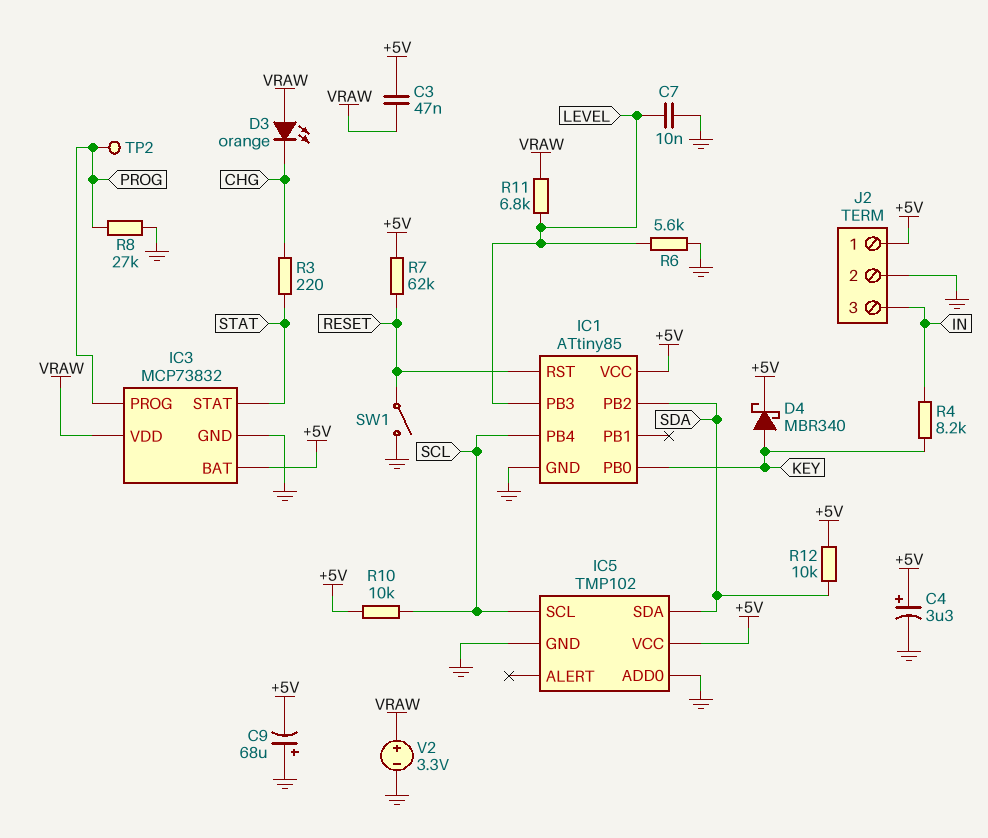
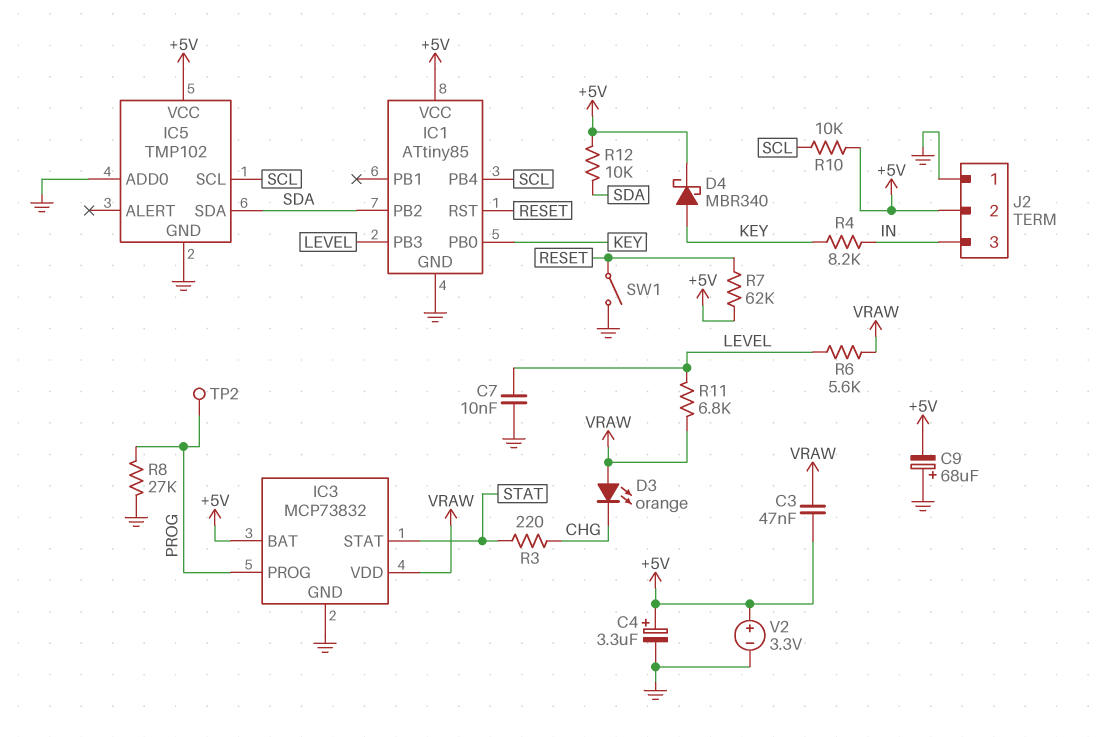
J2 pin 1: +5V -> GND
J2 pin 2: GND -> +5V
R6: 5.6k (GND, LEVEL) -> 5.6k (LEVEL, VRAW)
V2: 3.3V (plus VRAW, minus GND) -> 3.3V (plus +5V, minus GND)

